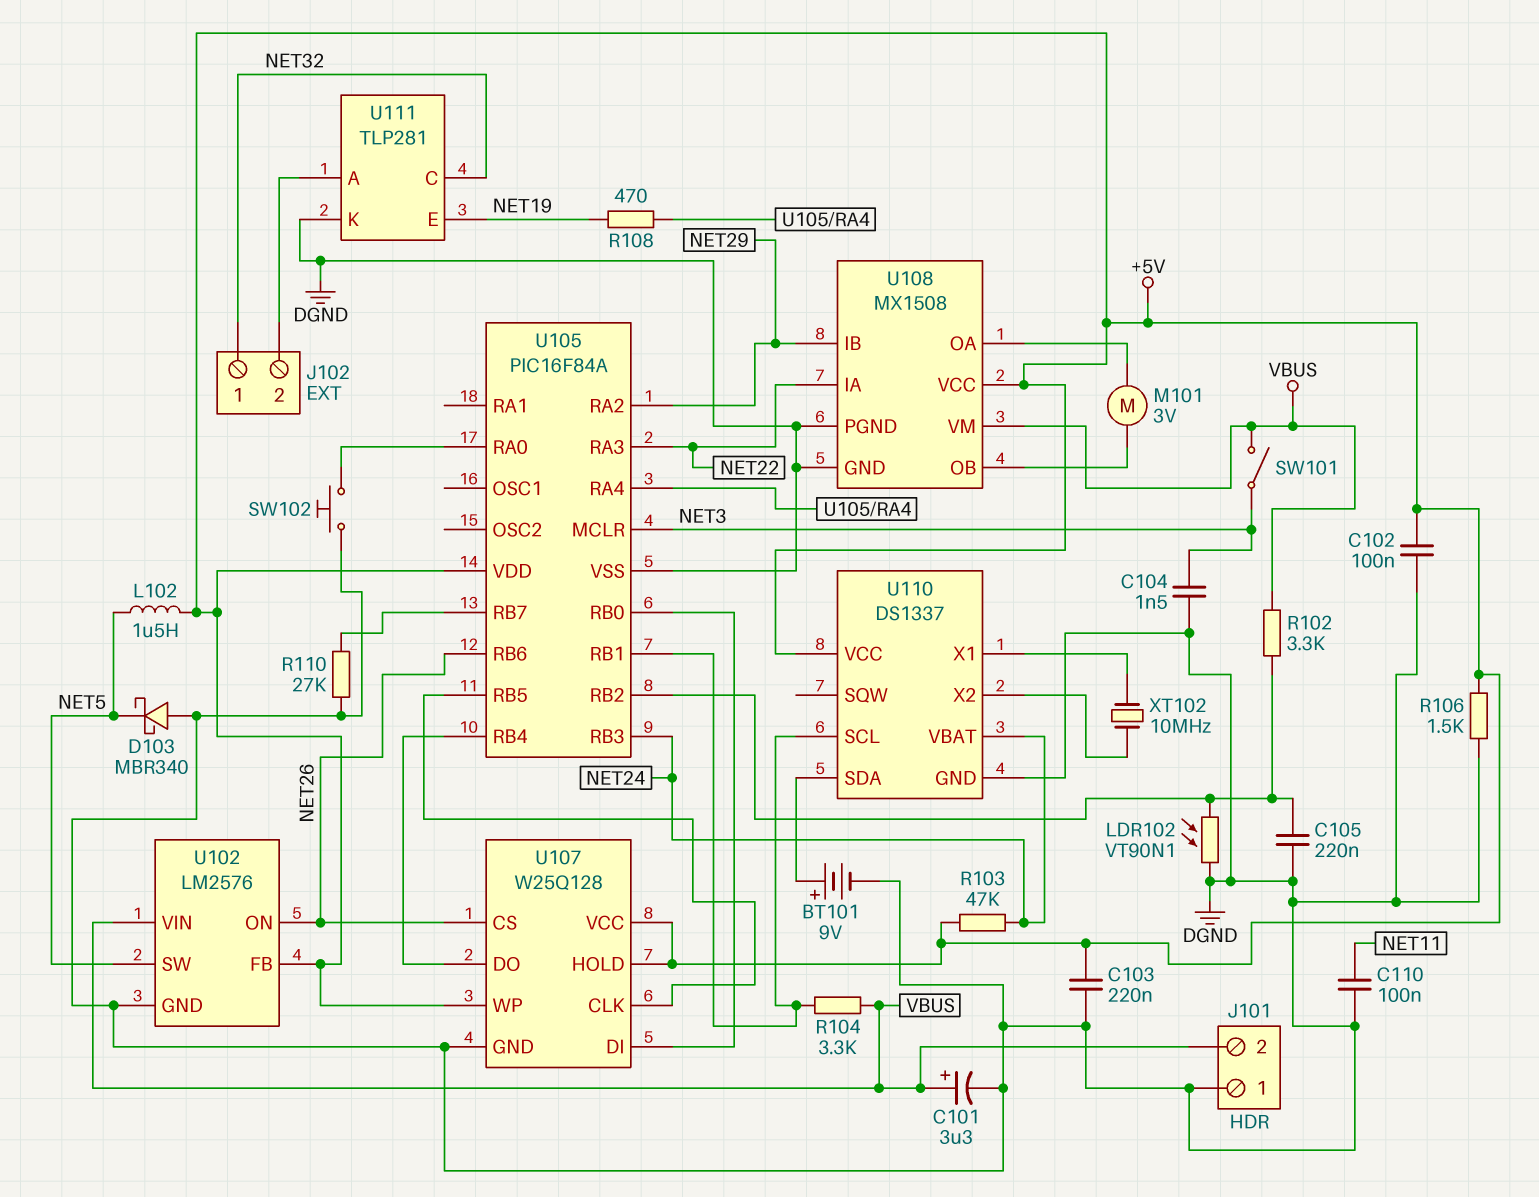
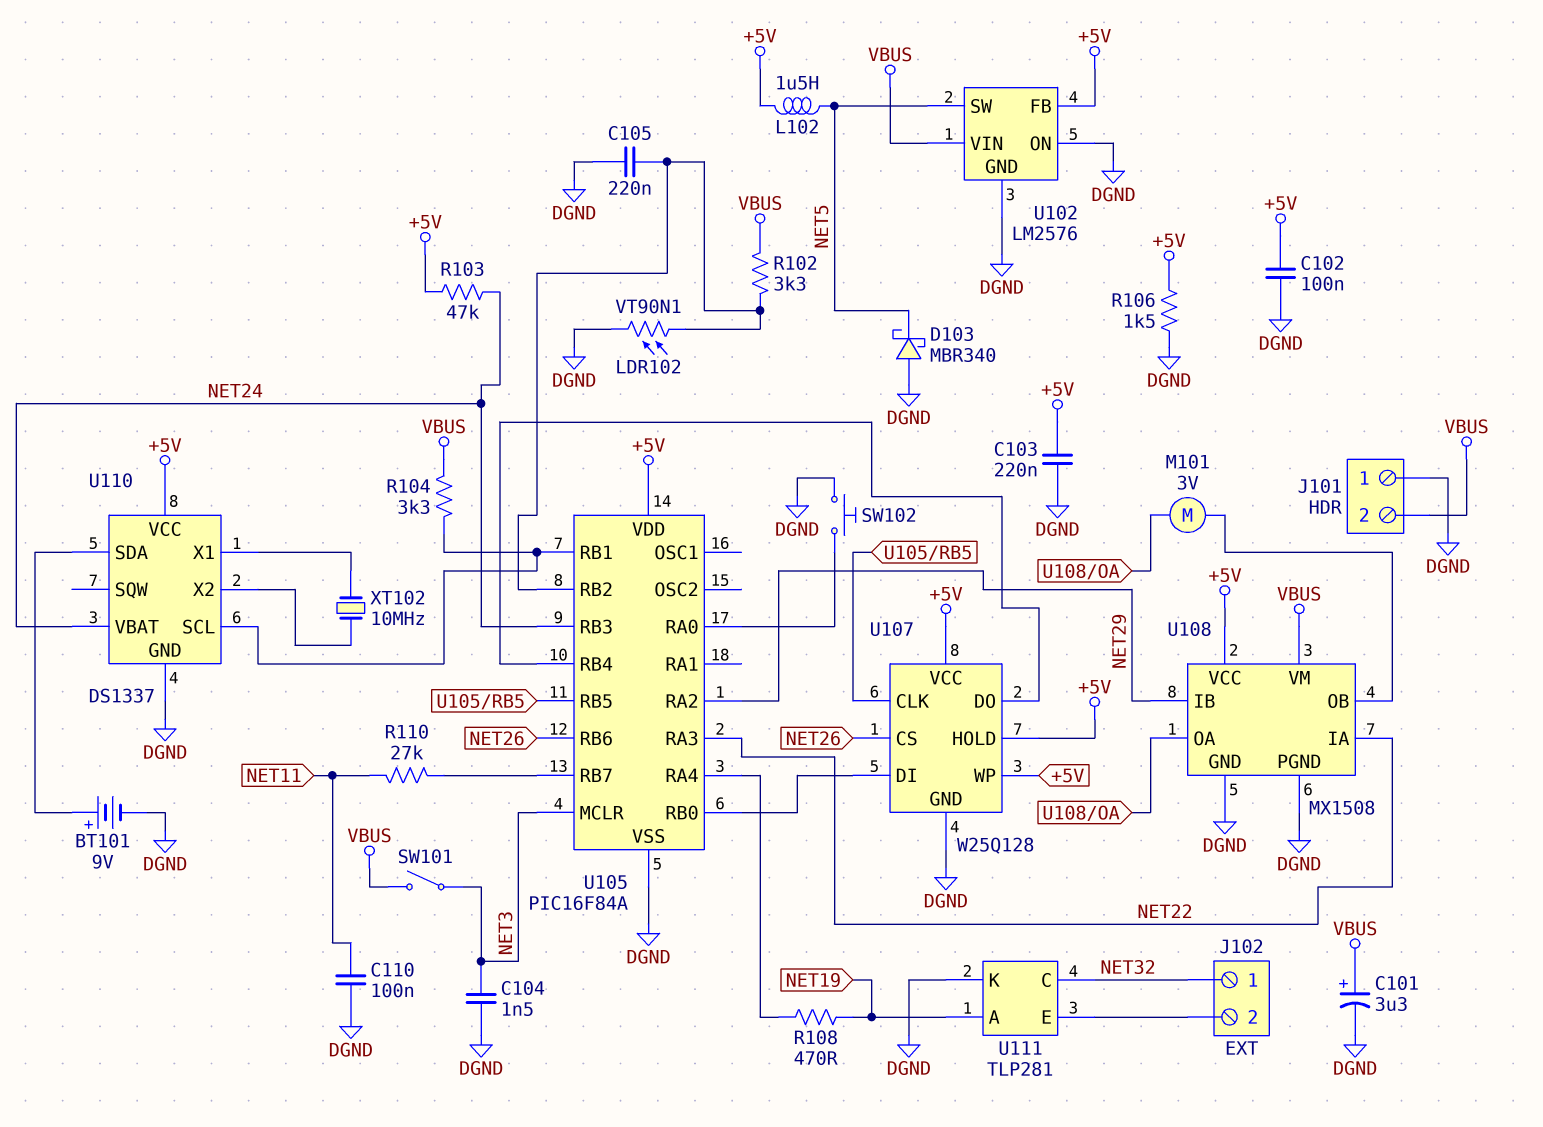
R110: 27k (DGND, U105/RB7) -> 27k (NET11, U105/RB7)
U102 pin ON: NET26 -> DGND
U111 pin A: J102/2 -> NET19
U111 pin E: NET19 -> J102/2

